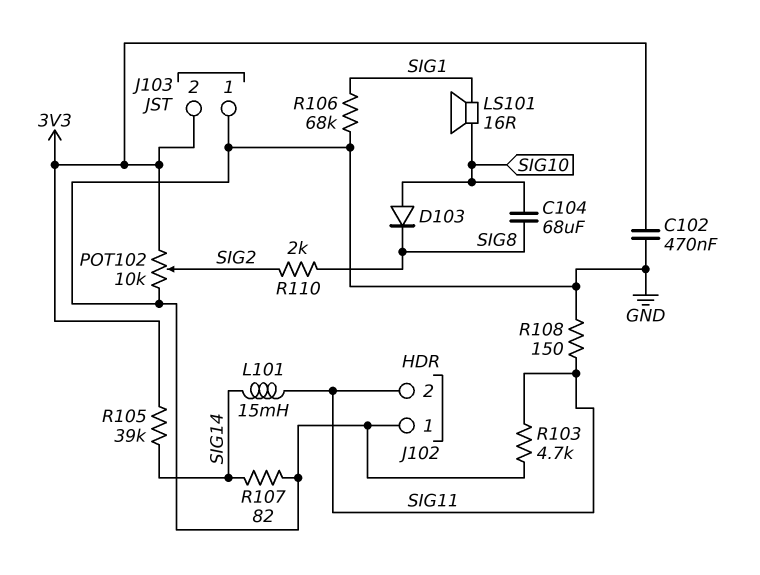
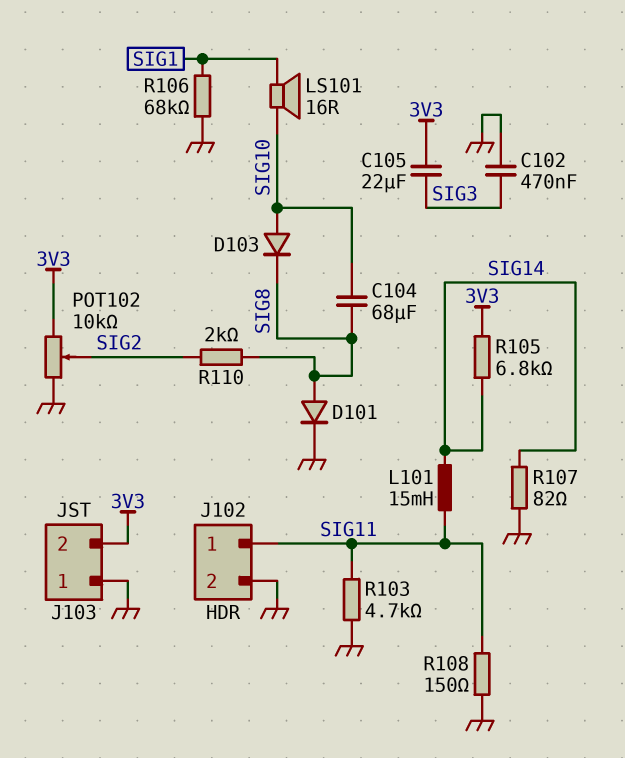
C102: 470nF (3V3, GND) -> 470nF (GND, SIG3)
C105: none -> 22uF (3V3, SIG3)
D101: none -> diode (A SIG8, K GND)
J102 pin 1: GND -> SIG11
J102 pin 2: SIG11 -> GND
R105: 39k (3V3, SIG14) -> 6.8k (3V3, SIG14)

